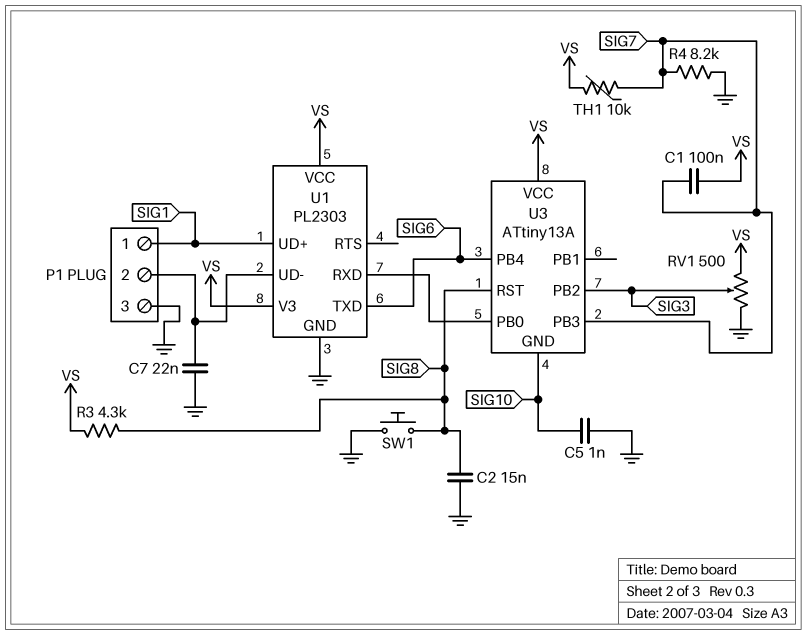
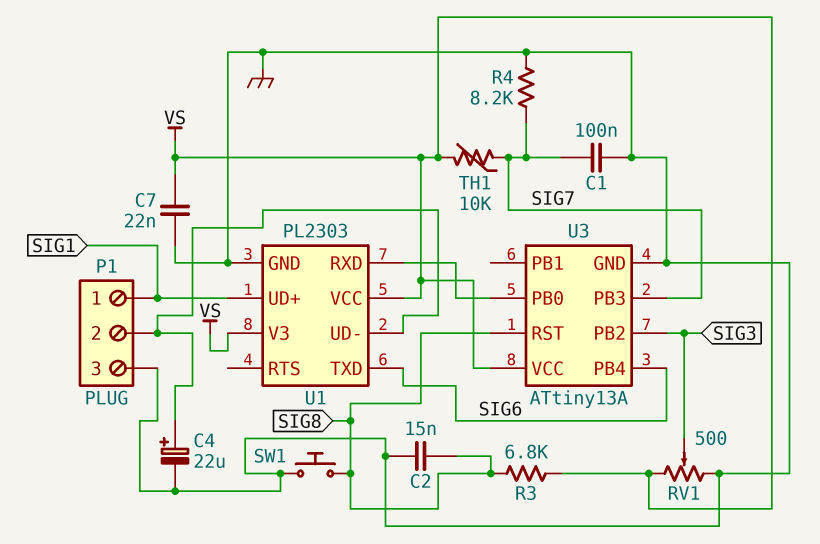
C1: 100nF (SIG7, VS) -> 100nF (GND, SIG7)
C4: none -> 22uF (plus P1/2, minus GND)
C5: 1nF (GND, SIG10) -> none
C7: 22nF (GND, P1/2) -> 22nF (GND, VS)
R3: 4.3k (SIG8, VS) -> 6.8k (SIG8, VS)
U3 pin GND: SIG10 -> GND

